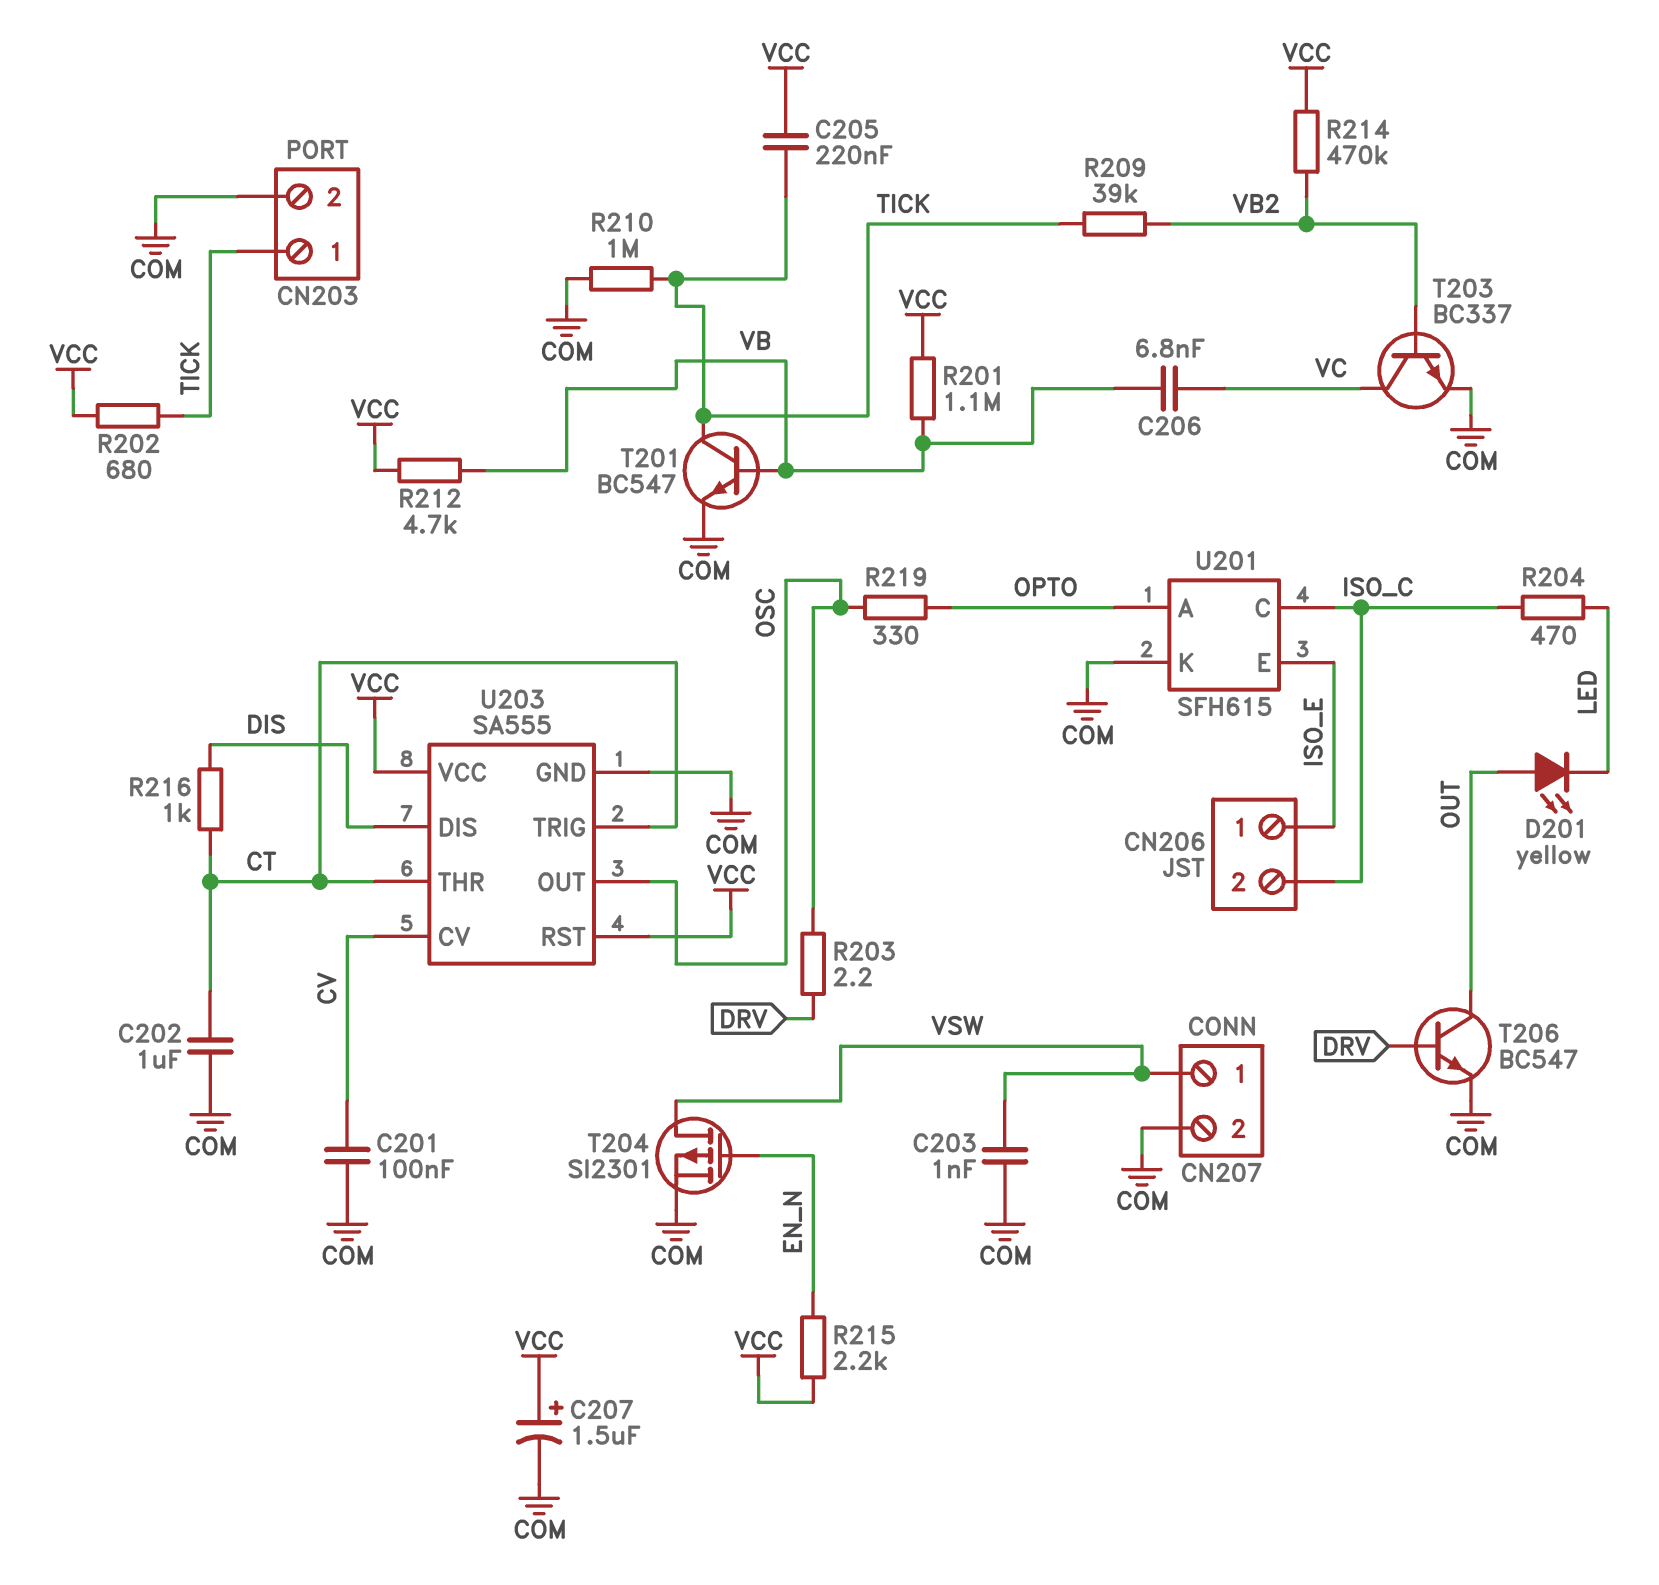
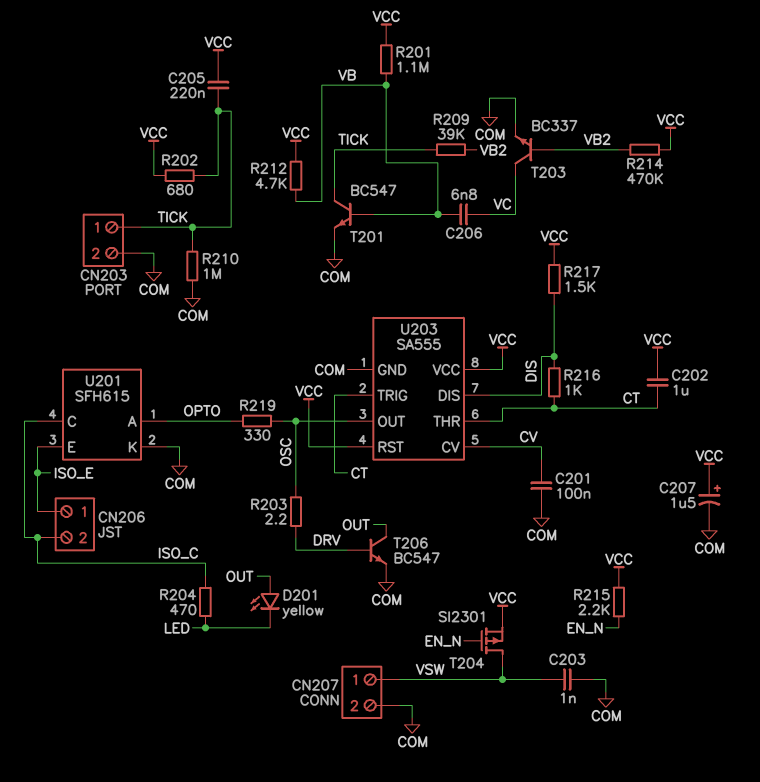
C202: 1uF (COM, CT) -> 1uF (CT, VCC)
R217: none -> 1.5k (DIS, VCC)
T204: PMOS SI2301 (G EN_N, D VSW, S COM) -> PMOS SI2301 (G EN_N, D VSW, S VCC)

